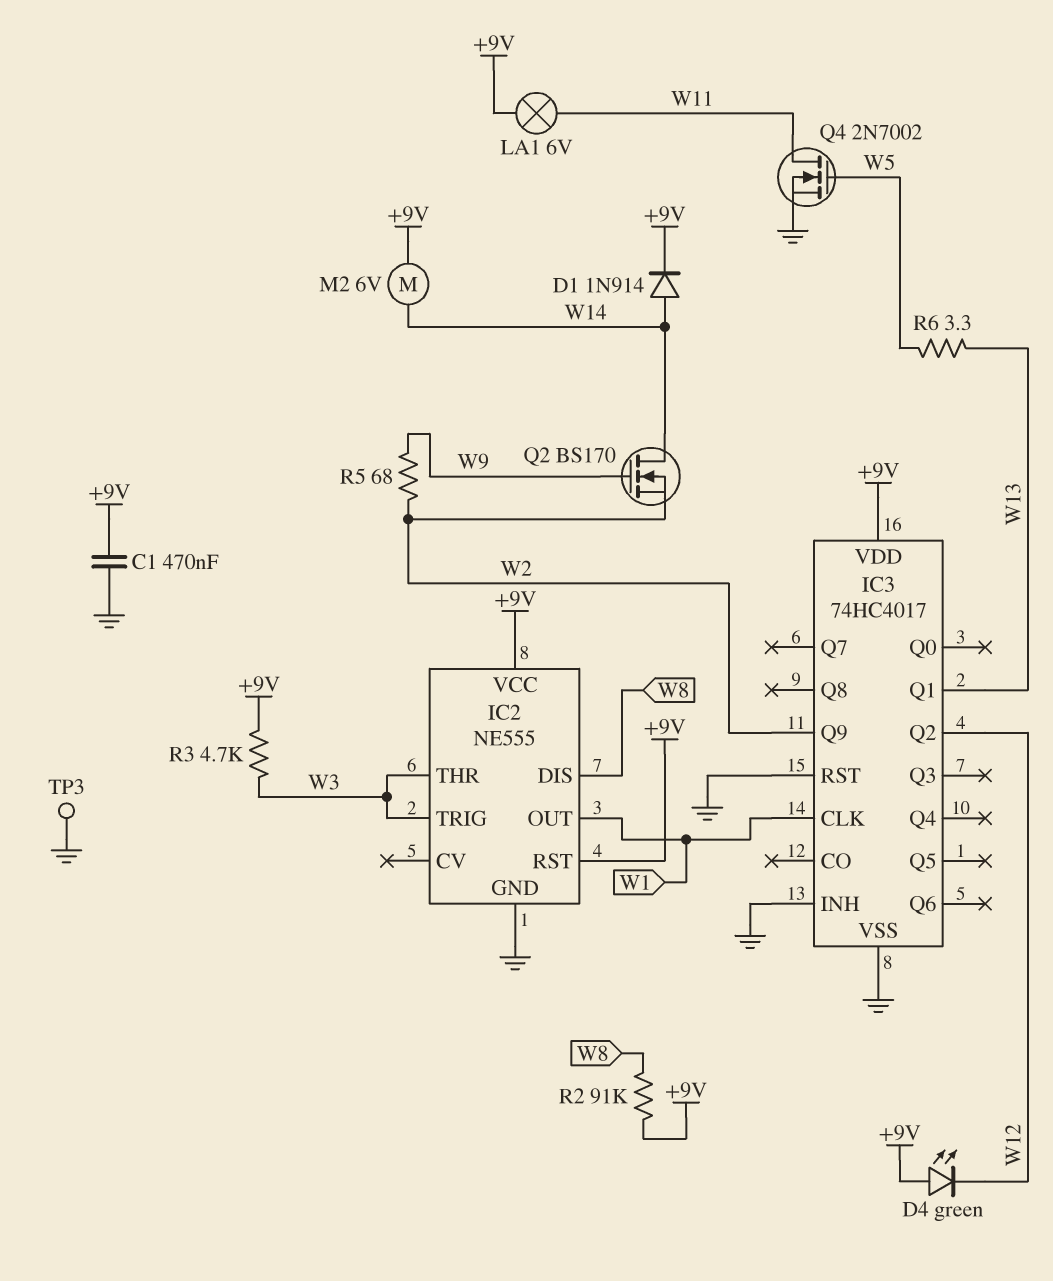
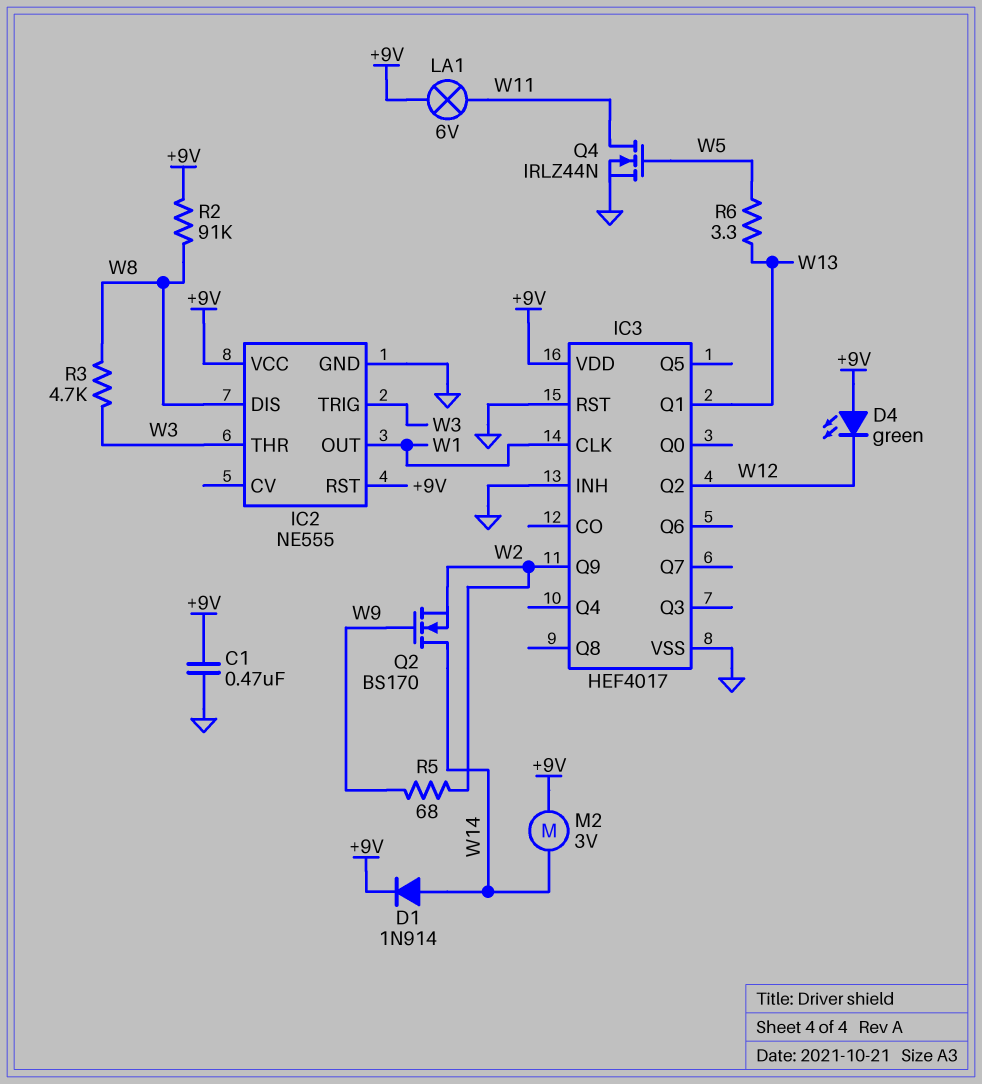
IC3: 74HC4017 -> HEF4017
M2: motor 6V (+9V, W14) -> motor 3V (+9V, W14)
Q4: NMOS 2N7002 (G W5, D W11, S GND) -> NMOS IRLZ44N (G W5, D W11, S GND)
R3: 4.7k (+9V, W3) -> 4.7k (W3, W8)
TP3: test point (GND) -> none

